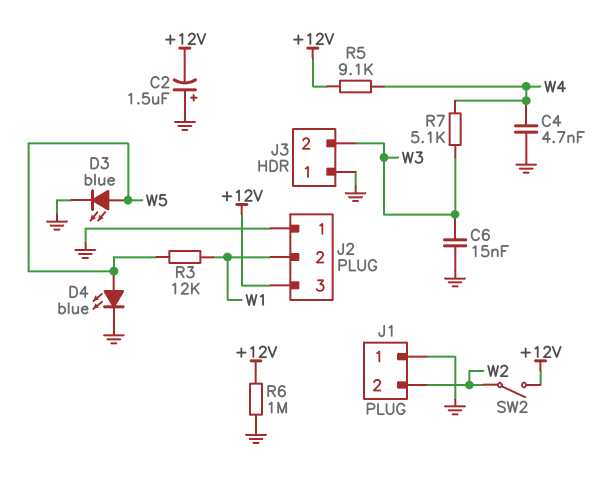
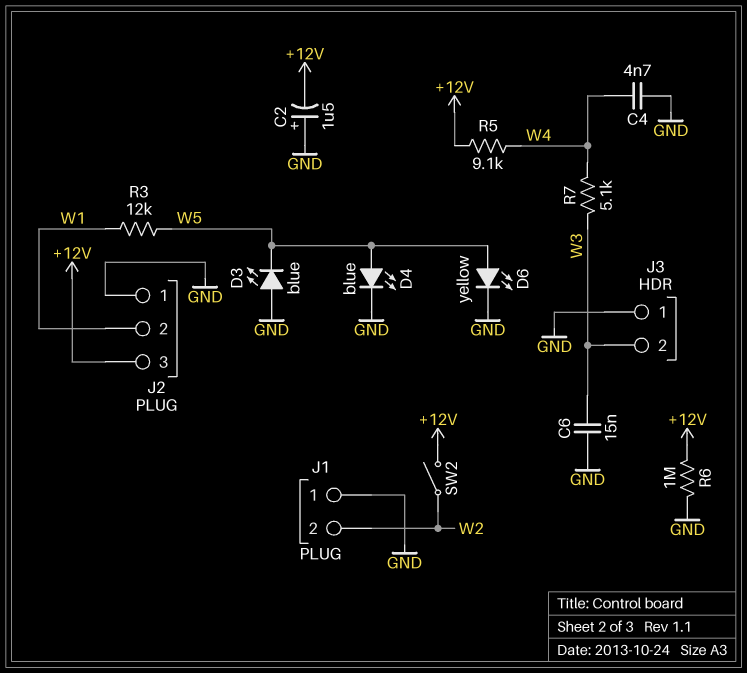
D3: LED blue (A W5, K GND) -> LED blue (A GND, K W5)
D6: none -> LED yellow (A W5, K GND)

